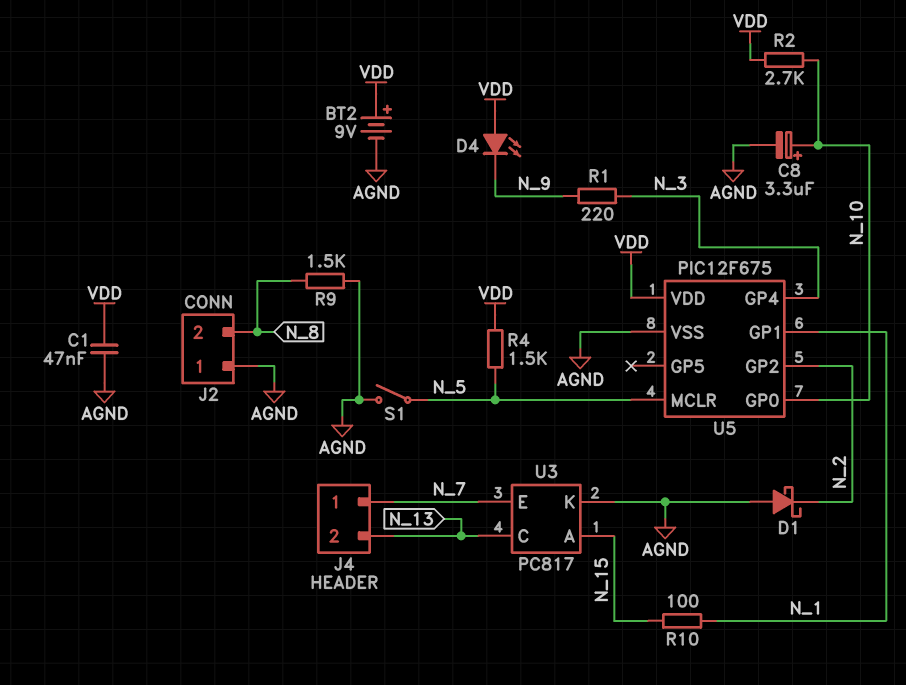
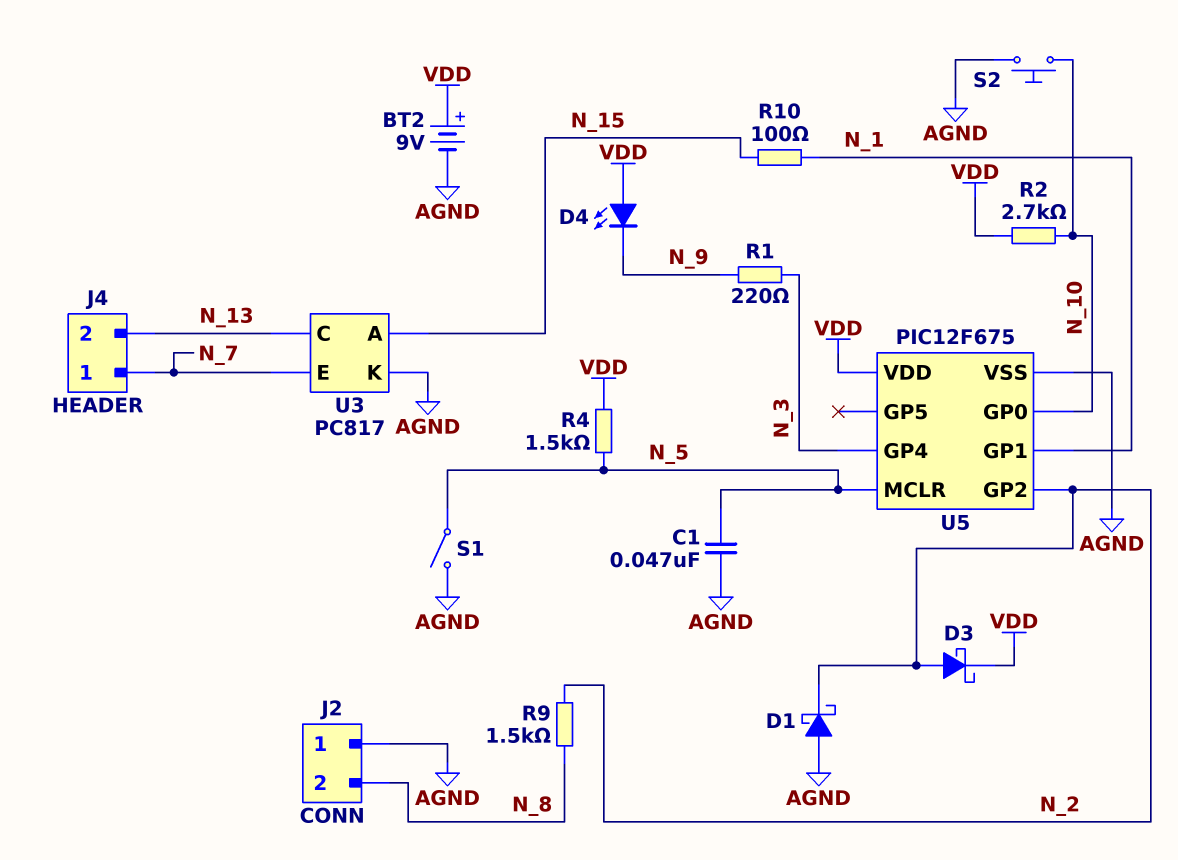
C1: 47nF (AGND, VDD) -> 47nF (AGND, N_5)
C8: 3.3uF (plus N_10, minus AGND) -> none
D3: none -> schottky (A N_2, K VDD)
R9: 1.5k (AGND, N_8) -> 1.5k (N_2, N_8)
S2: none -> button (AGND, N_10)

